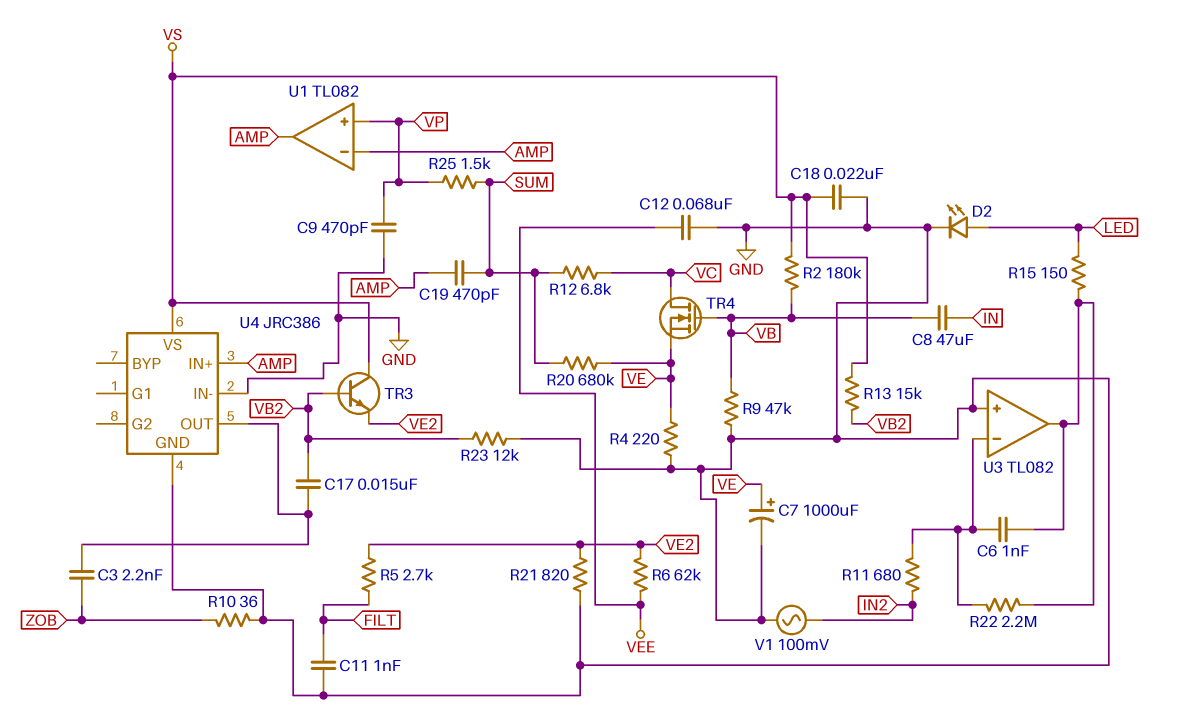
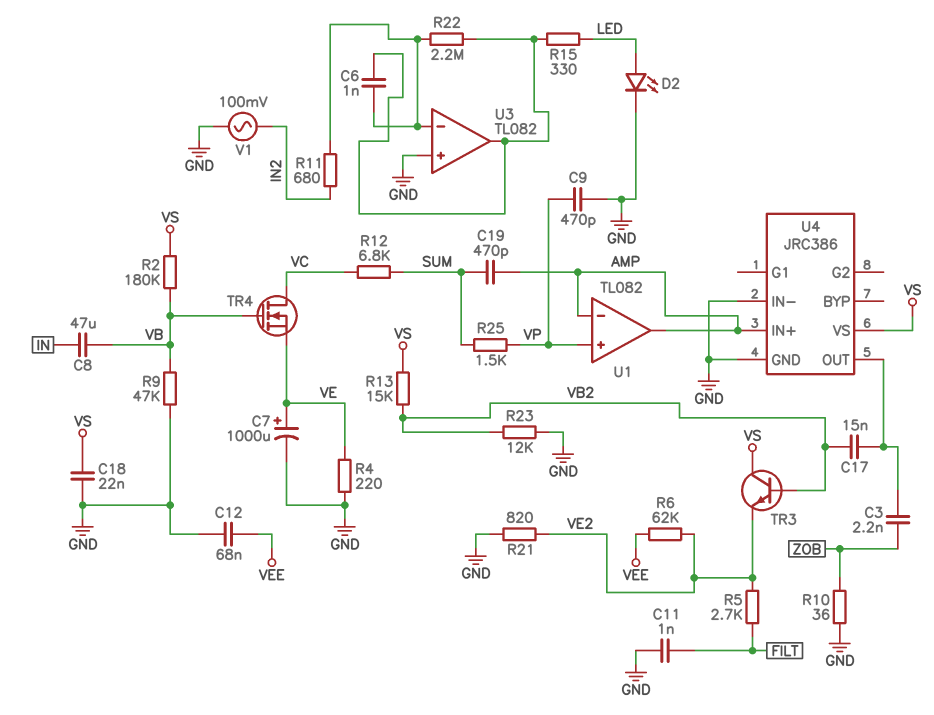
R15: 150 (LED, U3/out) -> 330 (LED, U3/out)
R20: 680k (SUM, VE) -> none

